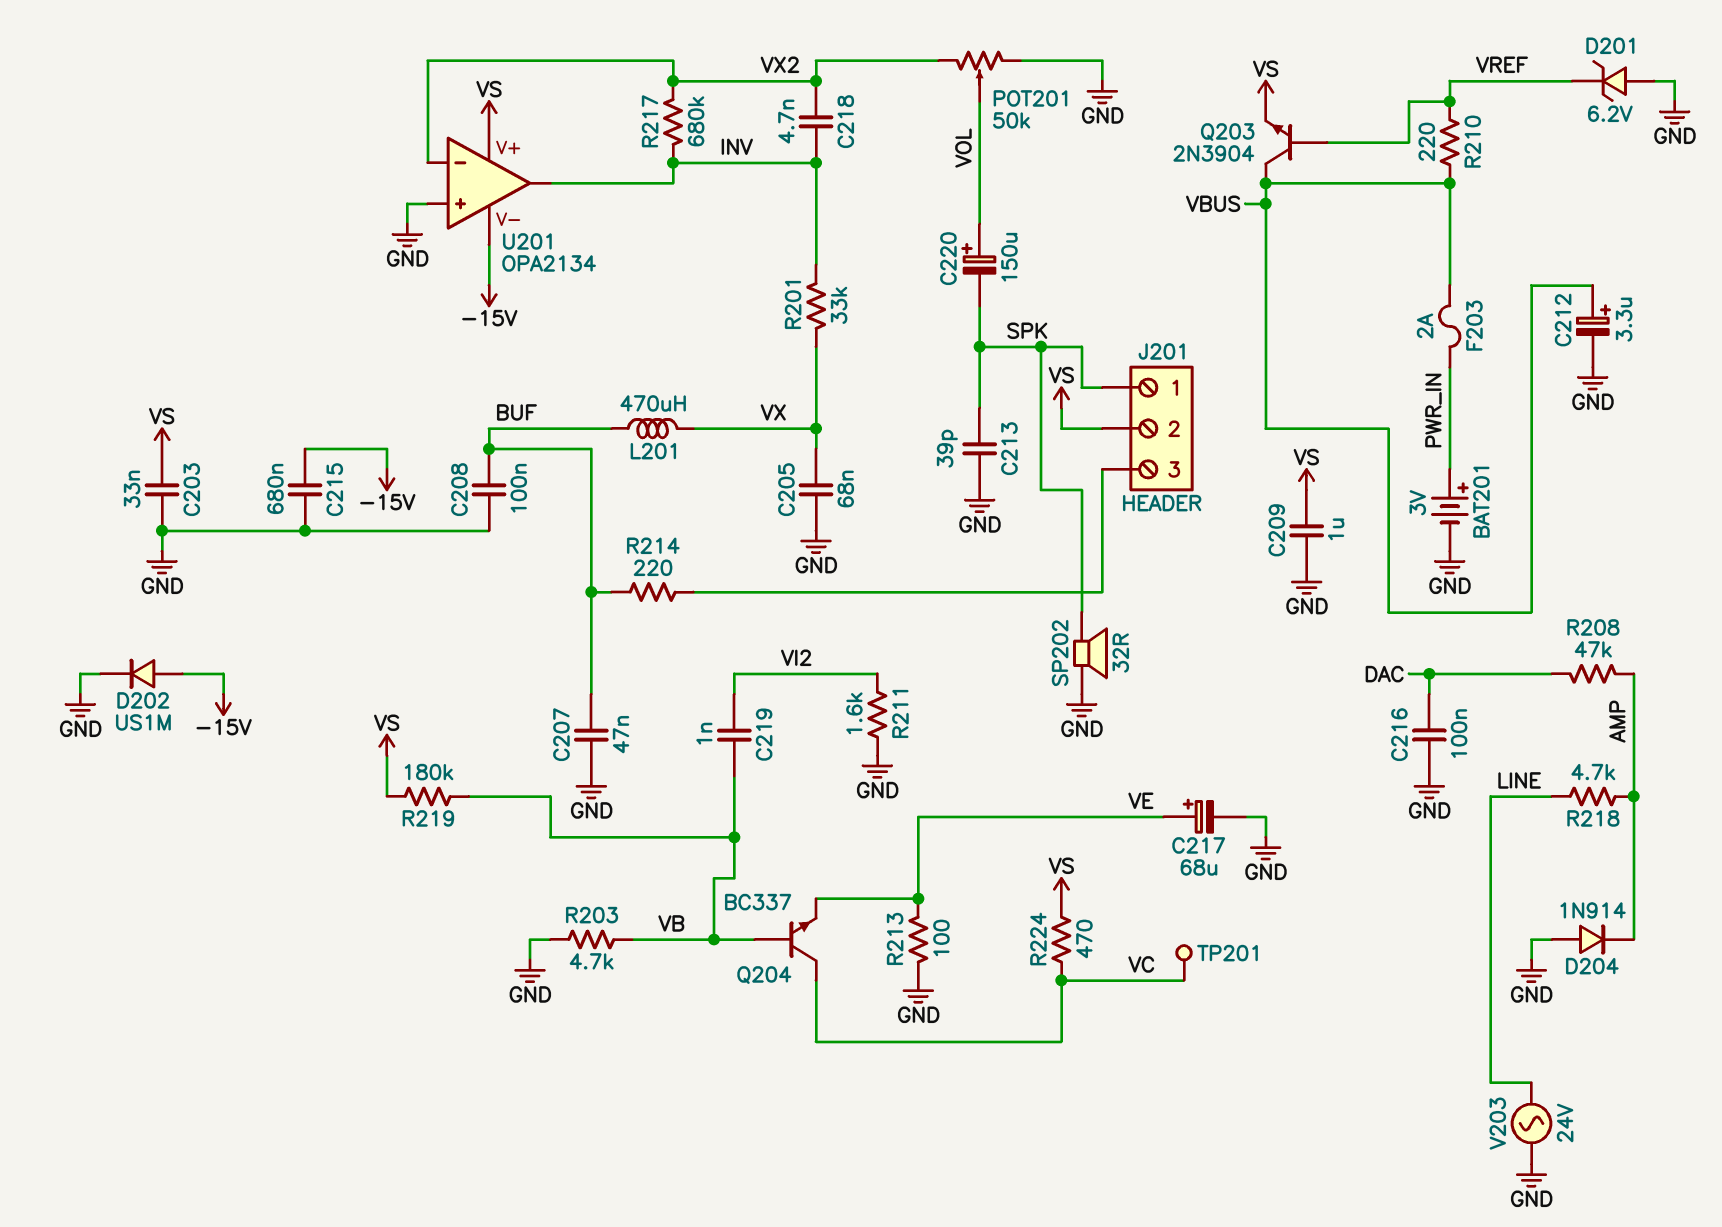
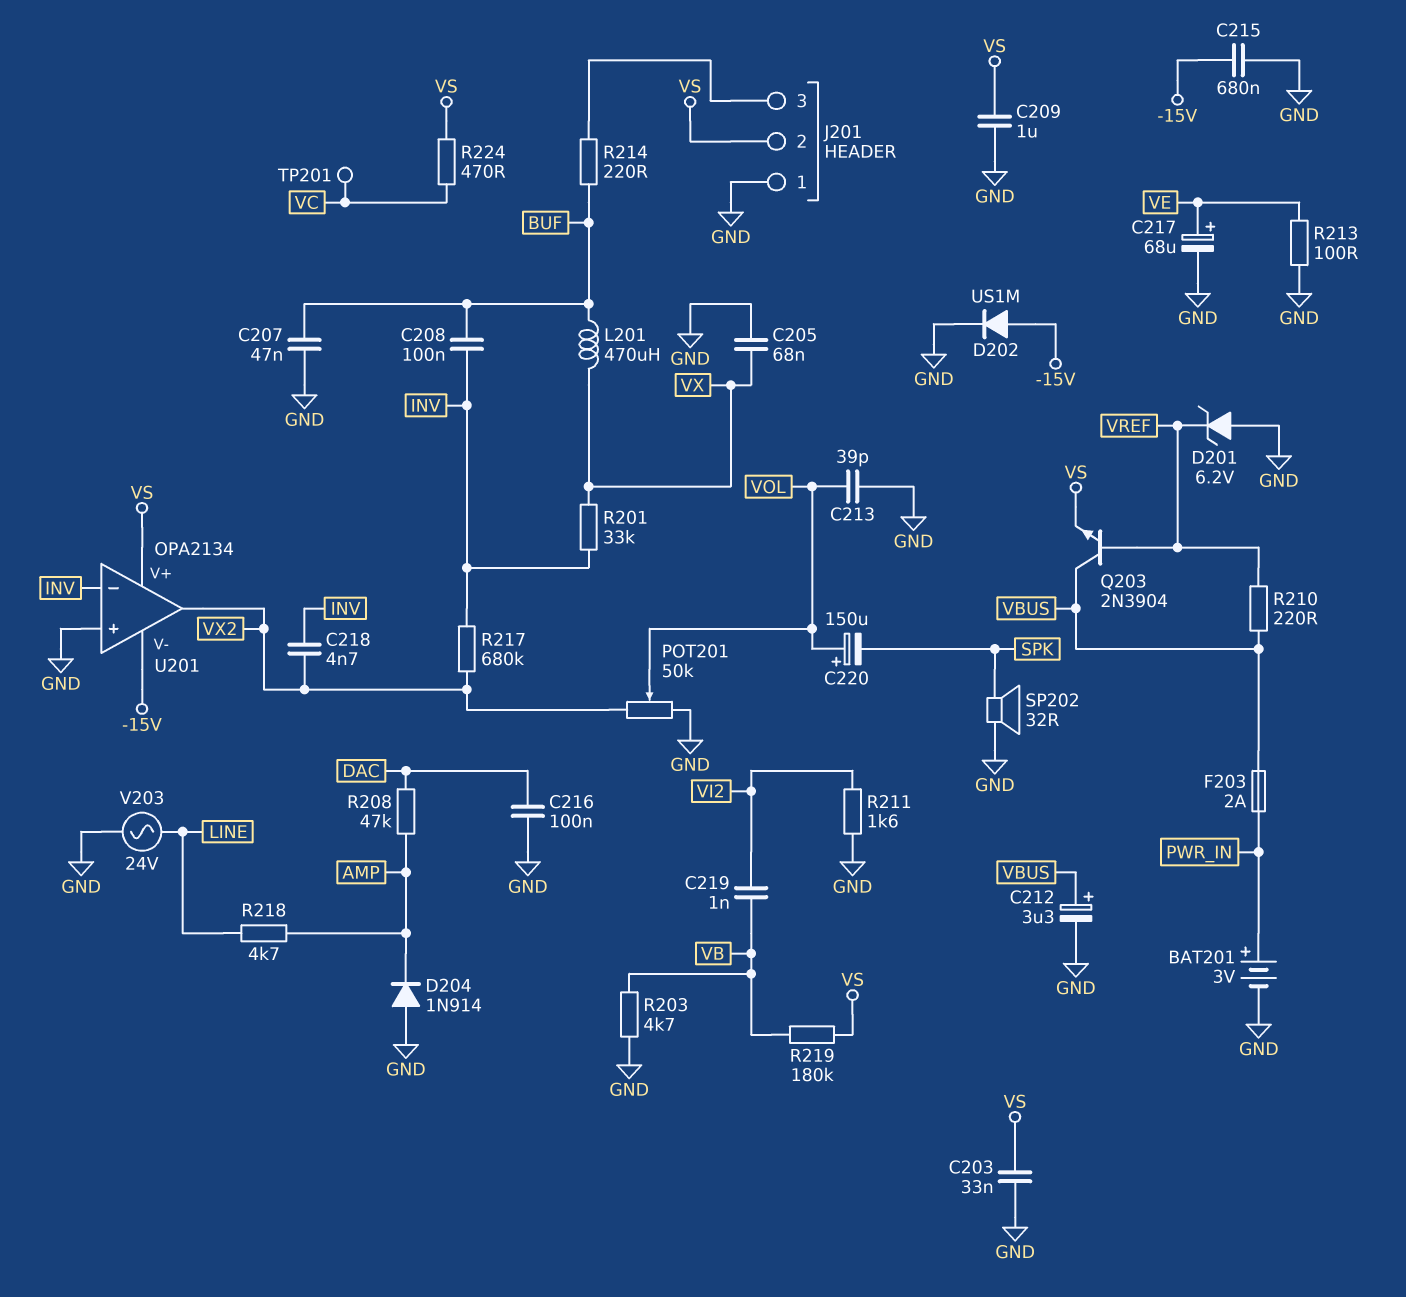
C208: 100nF (BUF, GND) -> 100nF (BUF, INV)
C213: 39pF (GND, SPK) -> 39pF (GND, VOL)
J201 pin 1: SPK -> GND
Q204: NPN BC337 (B VB, C VC, E VE) -> none
U201 pin in-: VX2 -> INV
U201 pin out: INV -> VX2

